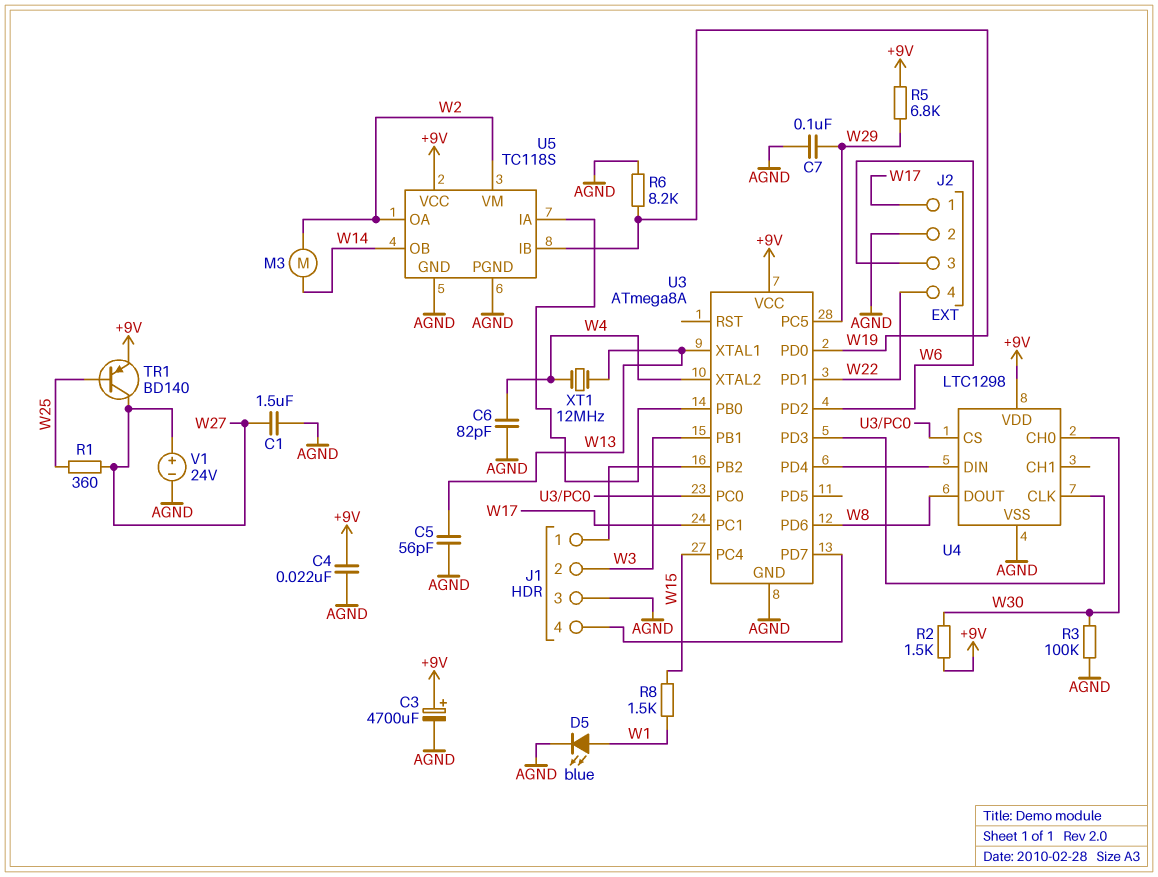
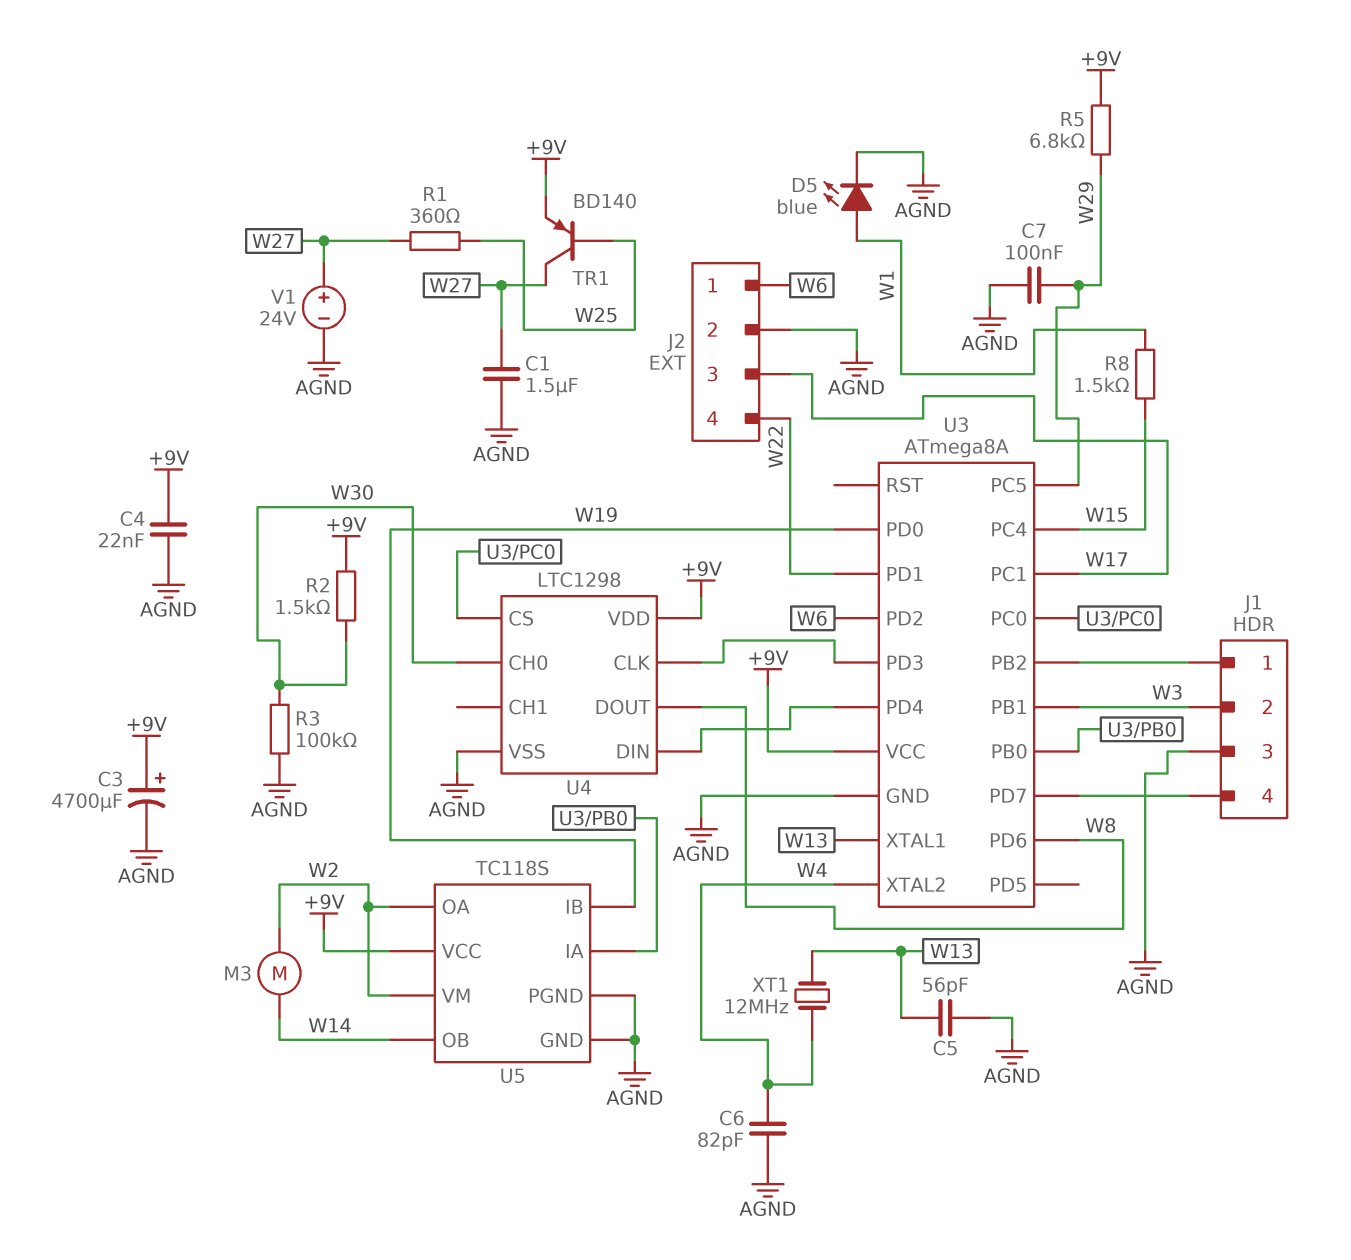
J2 pin 1: W17 -> W6
J2 pin 3: W6 -> W17
R6: 8.2k (AGND, W19) -> none

